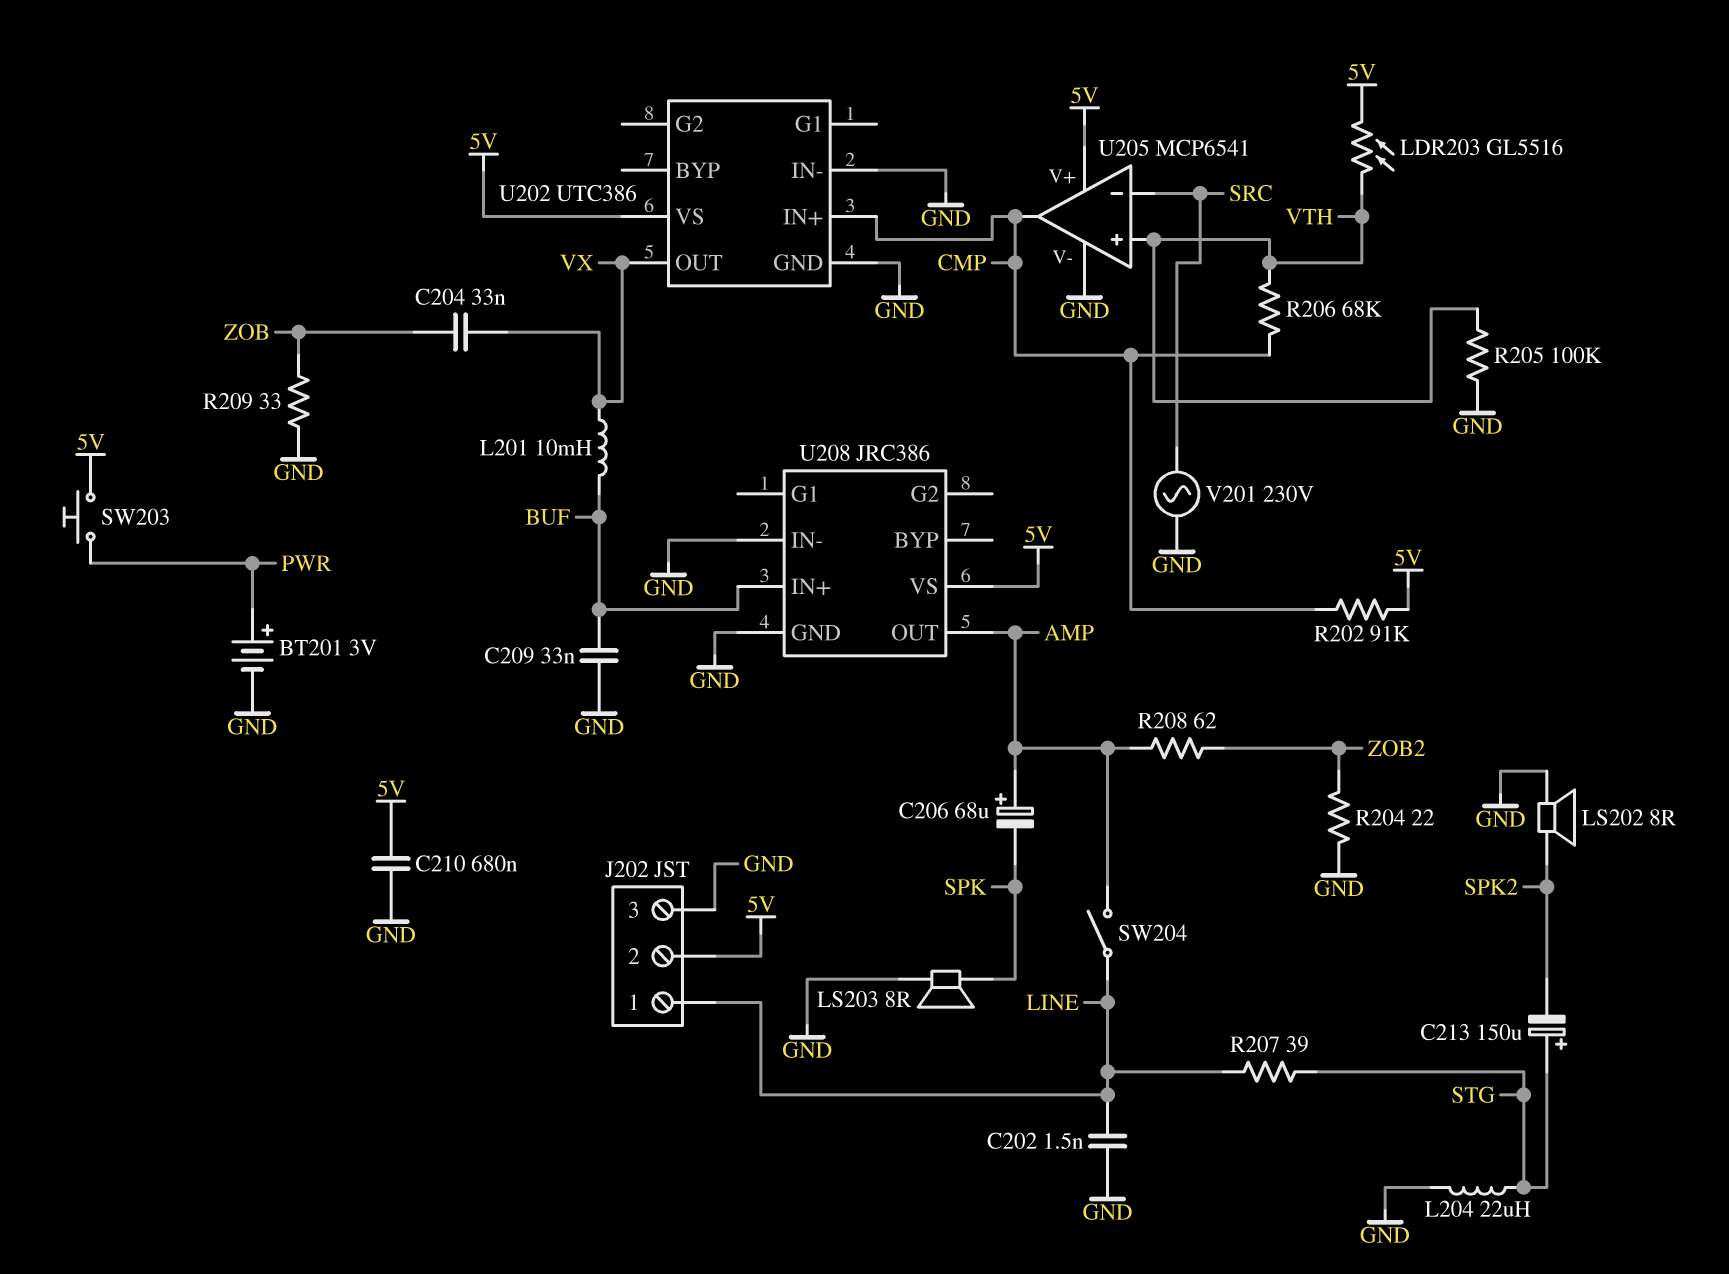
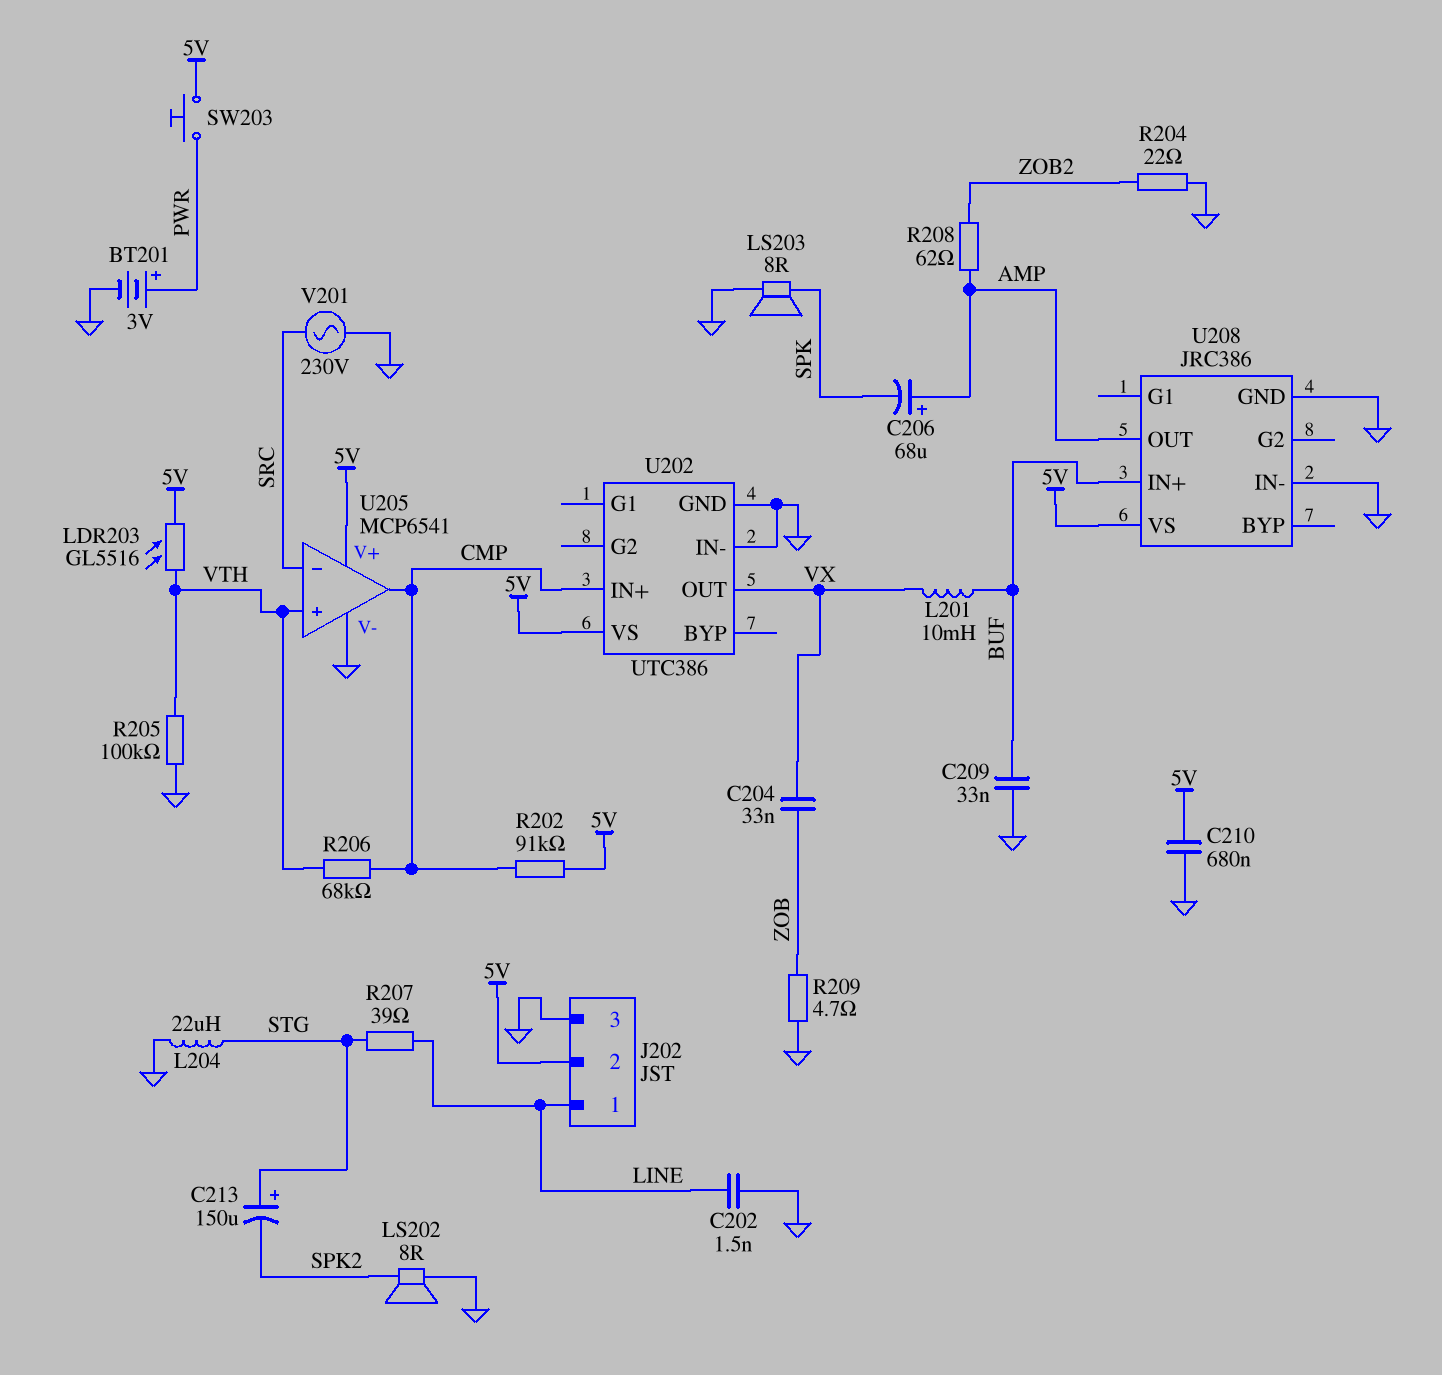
R209: 33 (GND, ZOB) -> 4.7 (GND, ZOB)
SW204: switch (AMP, LINE) -> none

